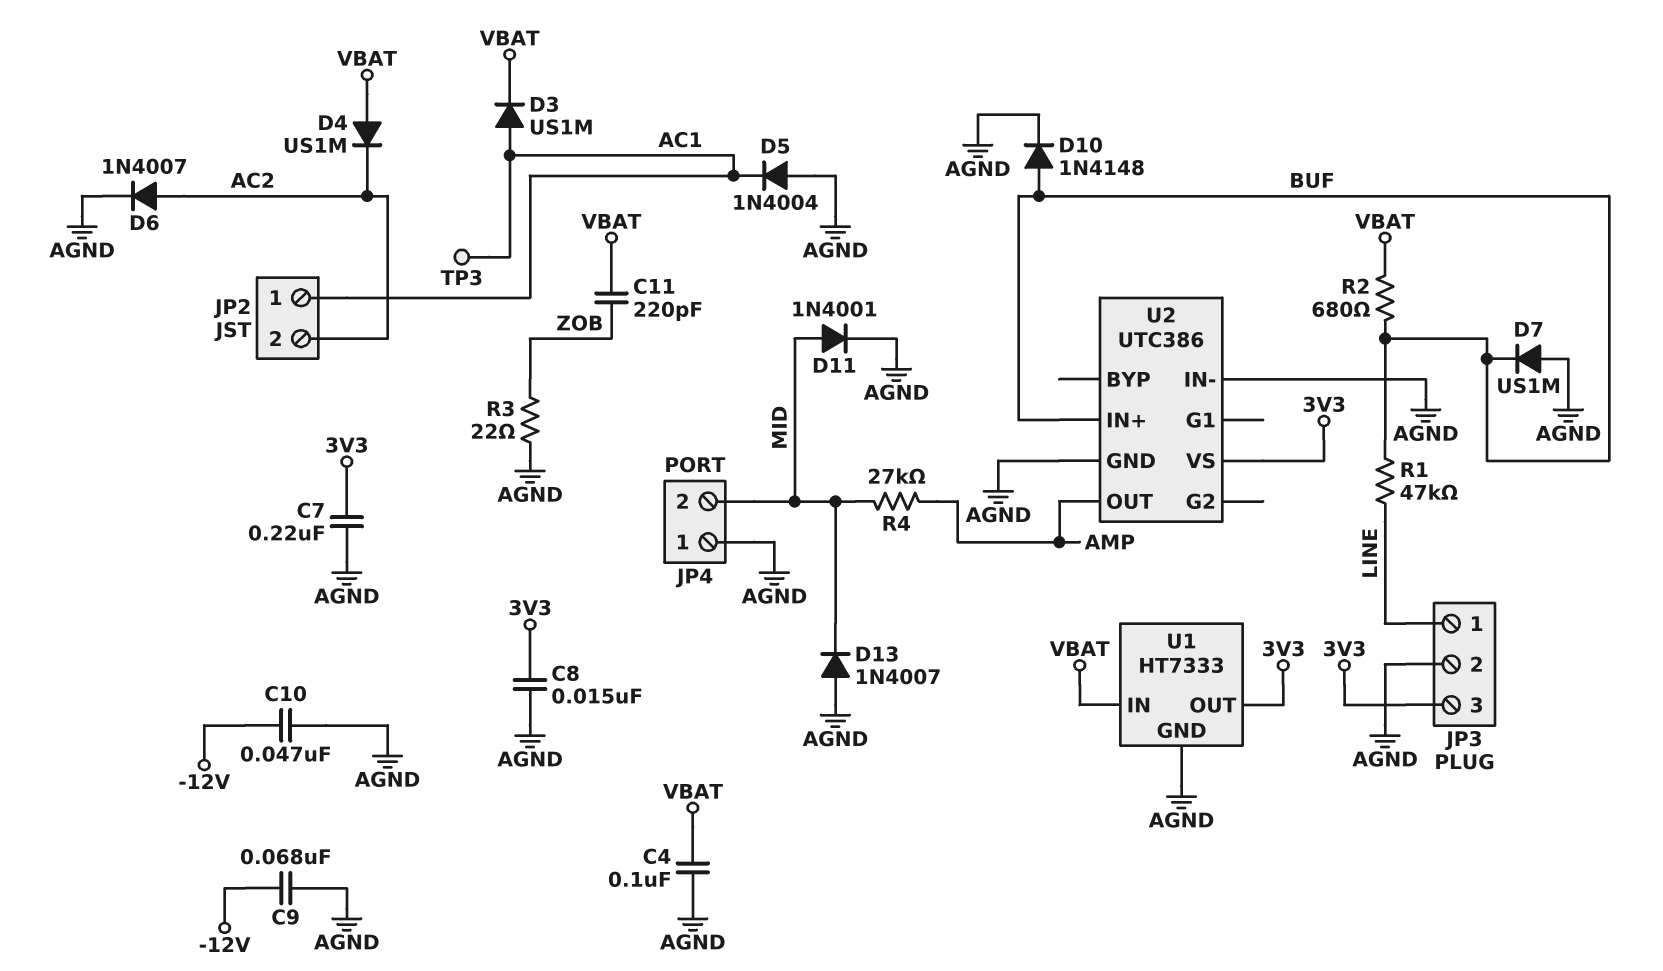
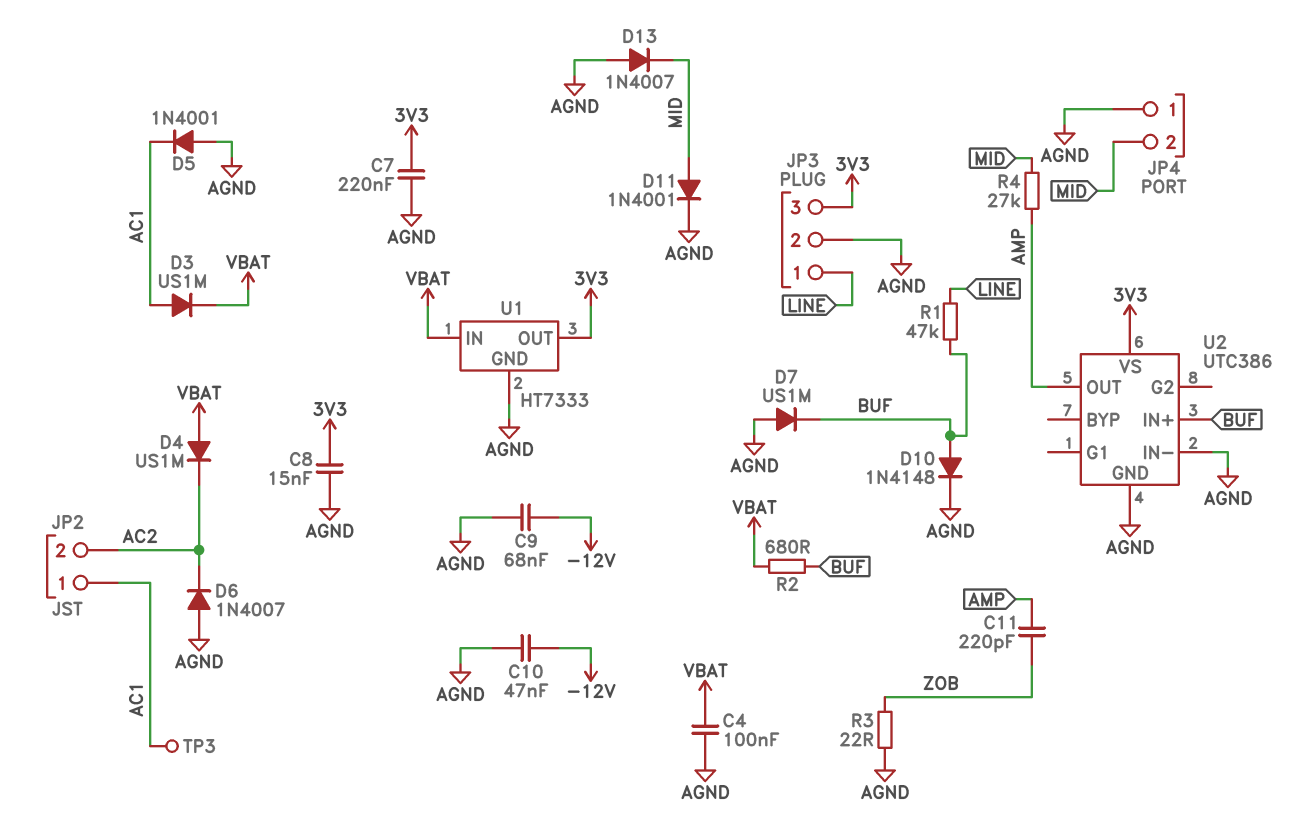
C11: 220pF (VBAT, ZOB) -> 220pF (AMP, ZOB)
D5: diode 1N4004 (A AGND, K AC1) -> diode 1N4001 (A AGND, K AC1)
D6: diode 1N4007 (A AC2, K AGND) -> diode 1N4007 (A AGND, K AC2)

